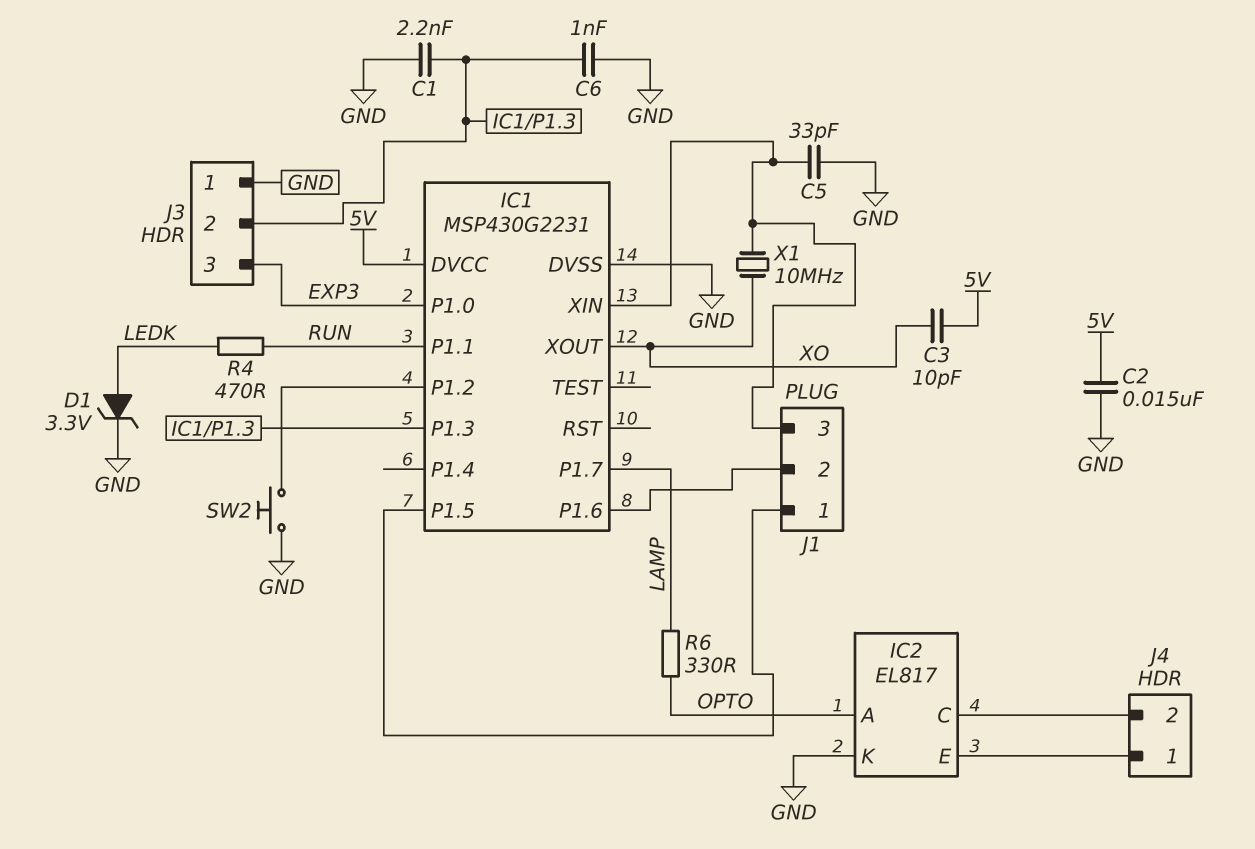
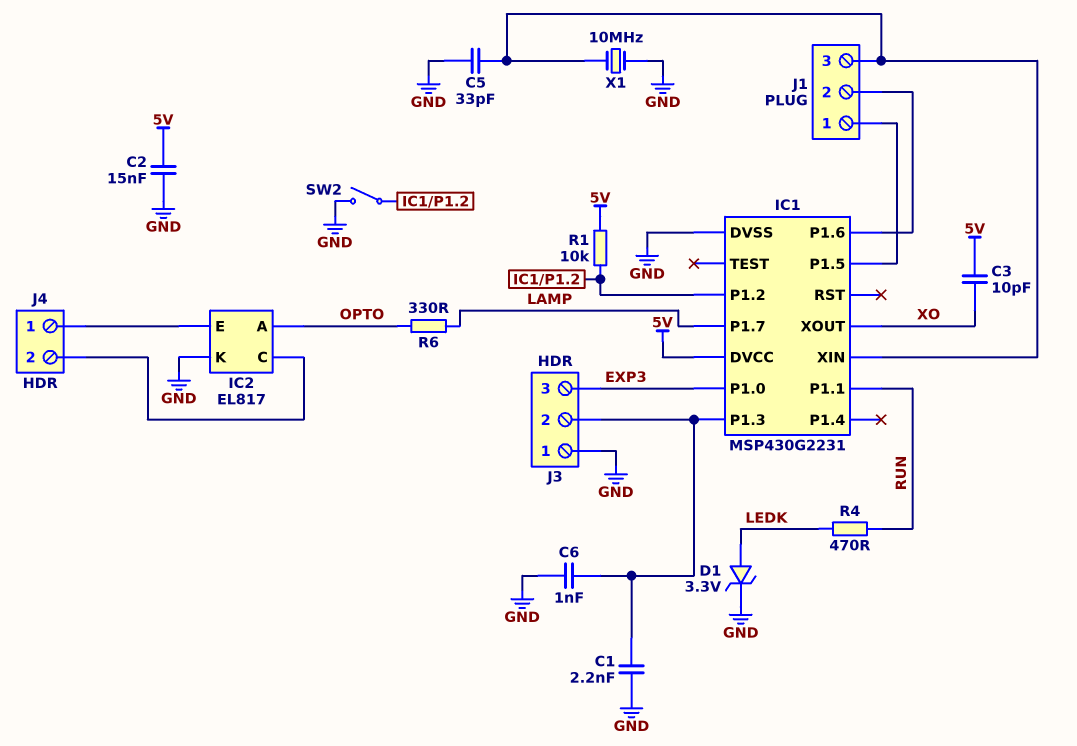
R1: none -> 10k (5V, IC1/P1.2)
SW2: button (GND, IC1/P1.2) -> switch (GND, IC1/P1.2)
X1: 10MHz (IC1/XIN, XO) -> 10MHz (GND, IC1/XIN)

